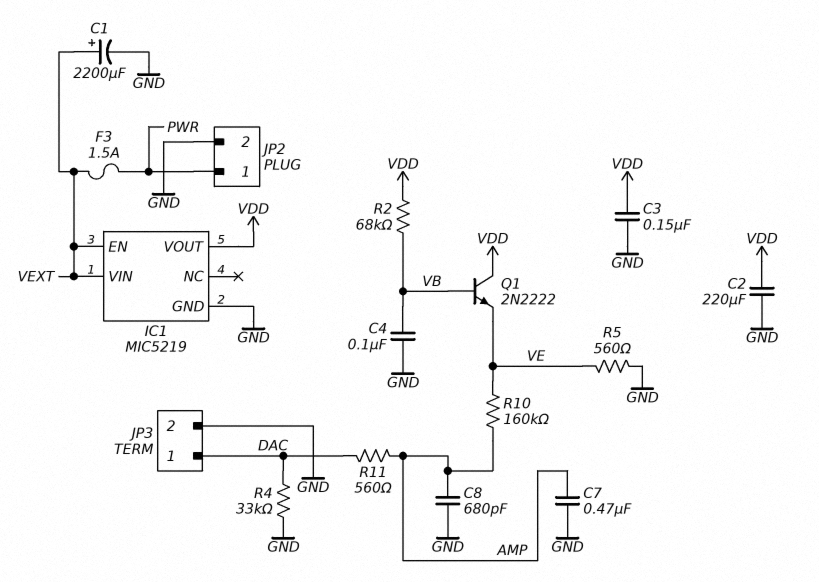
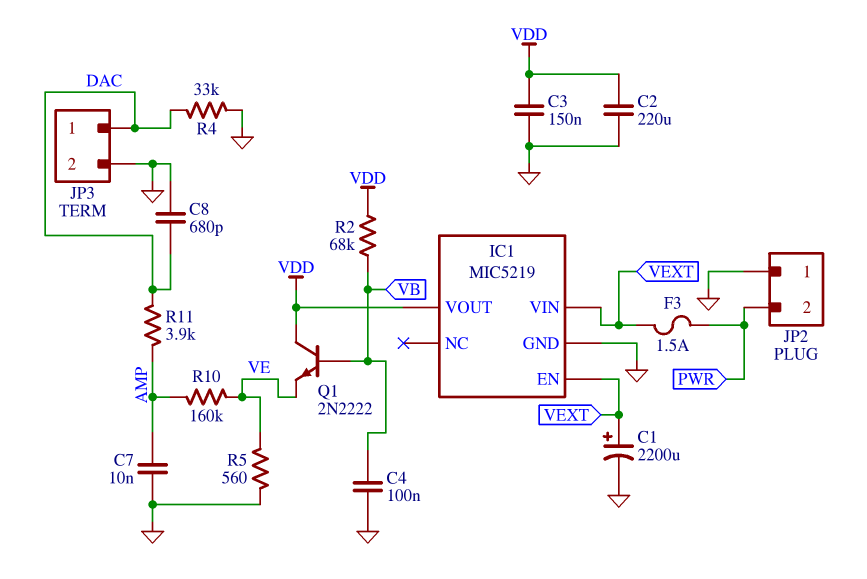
C7: 470nF (AMP, GND) -> 10nF (AMP, GND)
C8: 680pF (AMP, GND) -> 680pF (DAC, GND)
JP2 pin 1: PWR -> GND
JP2 pin 2: GND -> PWR
R11: 560 (AMP, DAC) -> 3.9k (AMP, DAC)

